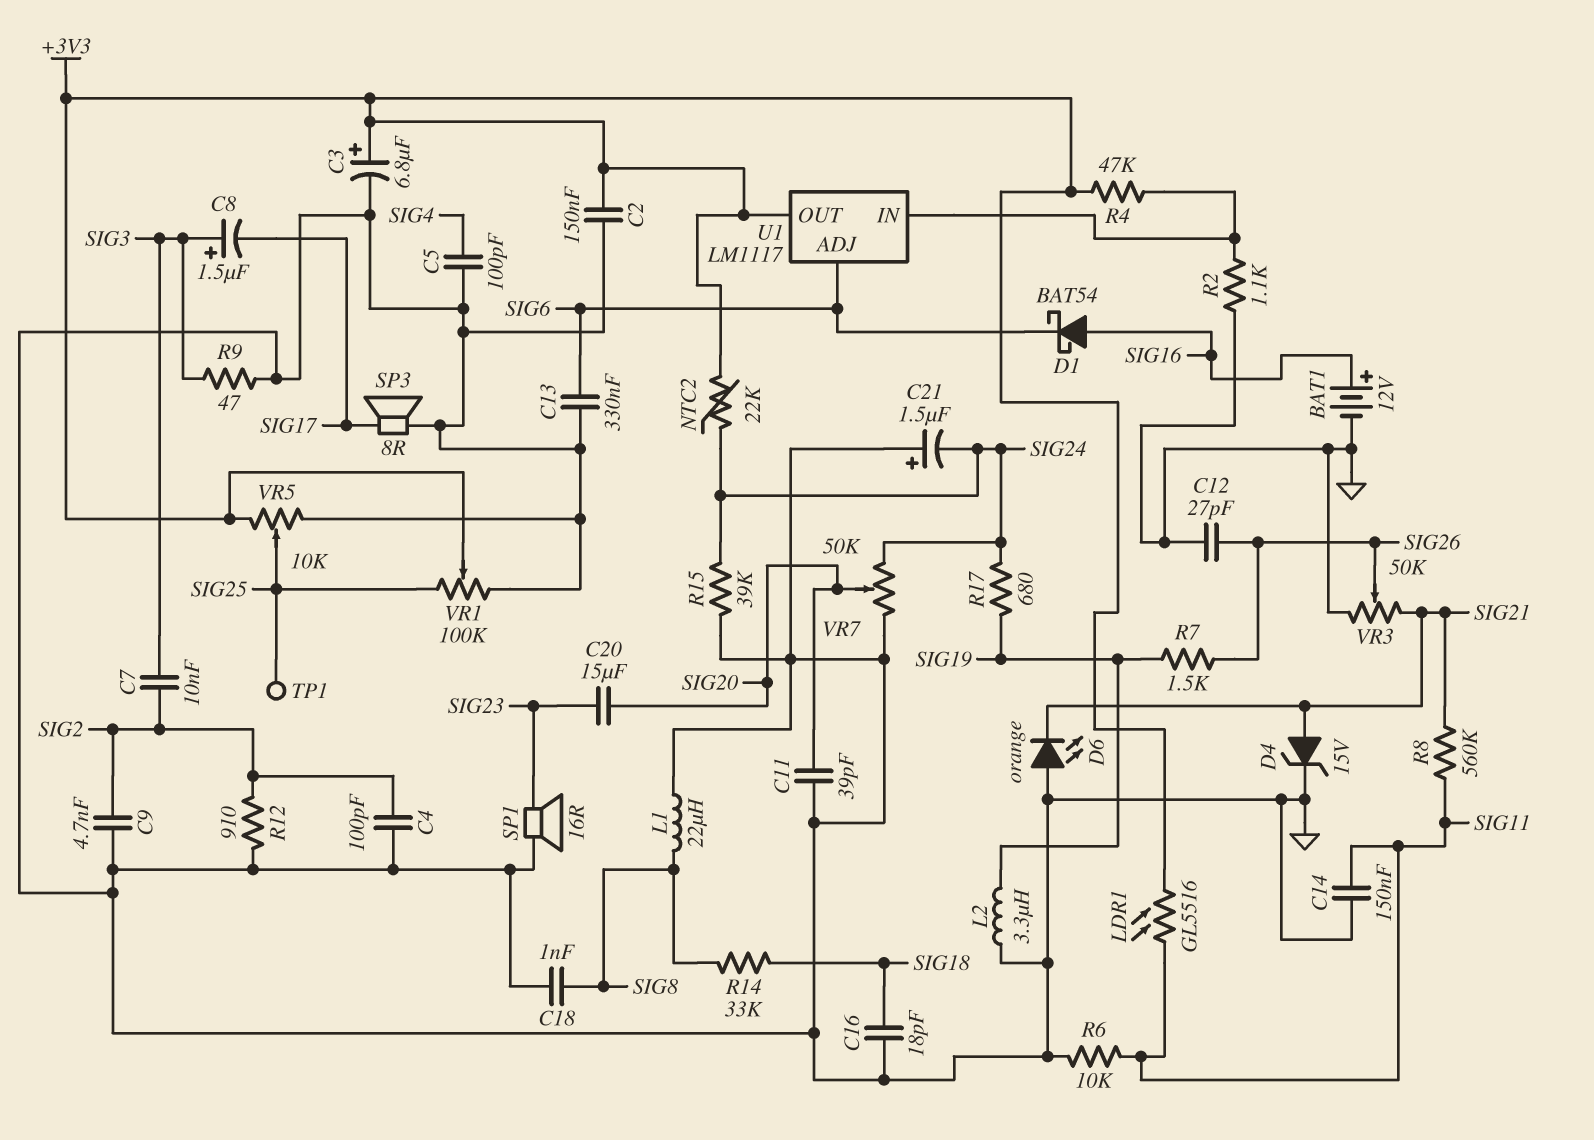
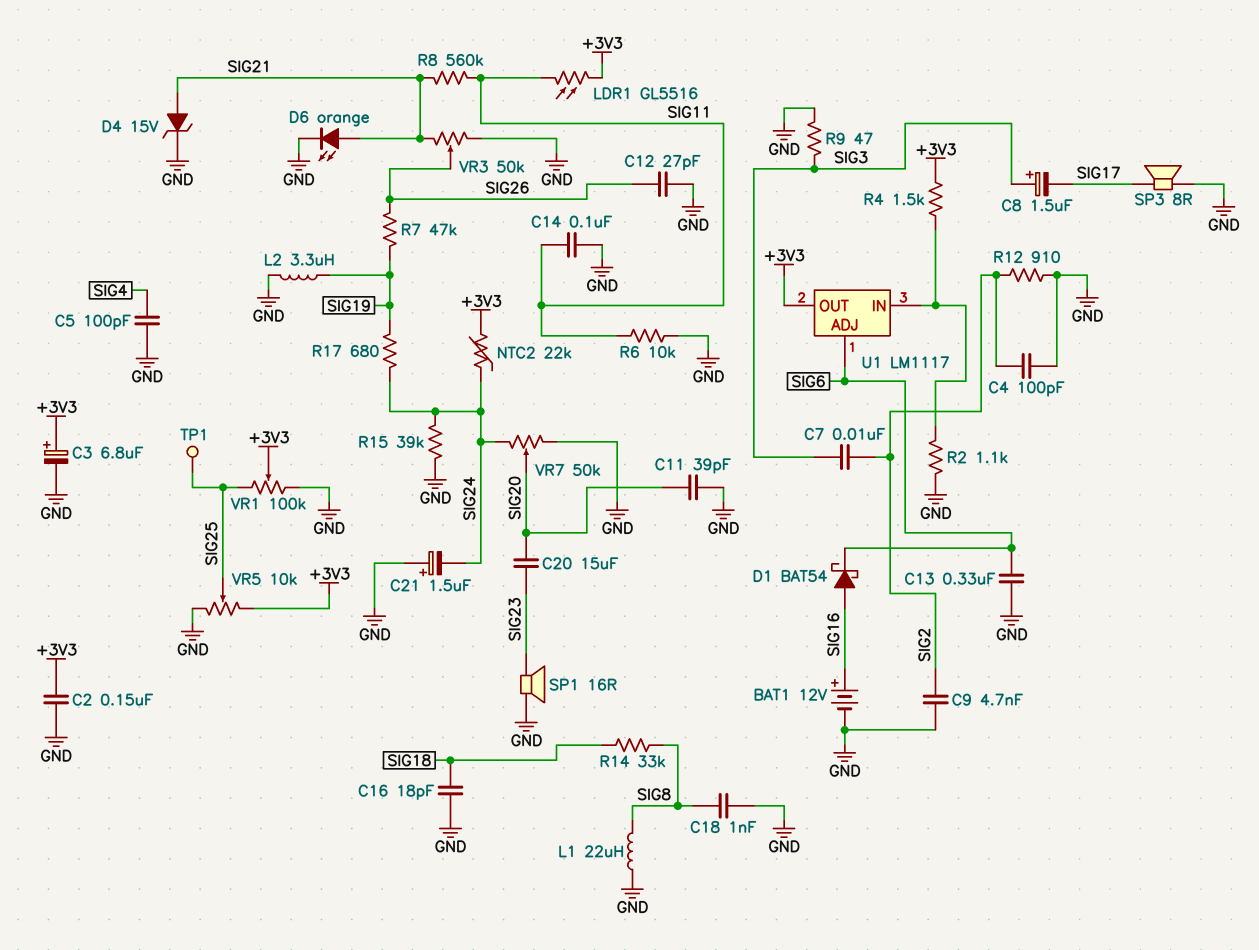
C14: 150nF (GND, SIG11) -> 100nF (GND, SIG11)
D6: LED orange (A GND, K SIG21) -> LED orange (A SIG21, K GND)
R4: 47k (+3V3, U1/IN) -> 1.5k (+3V3, U1/IN)
R7: 1.5k (SIG19, SIG26) -> 47k (SIG19, SIG26)

